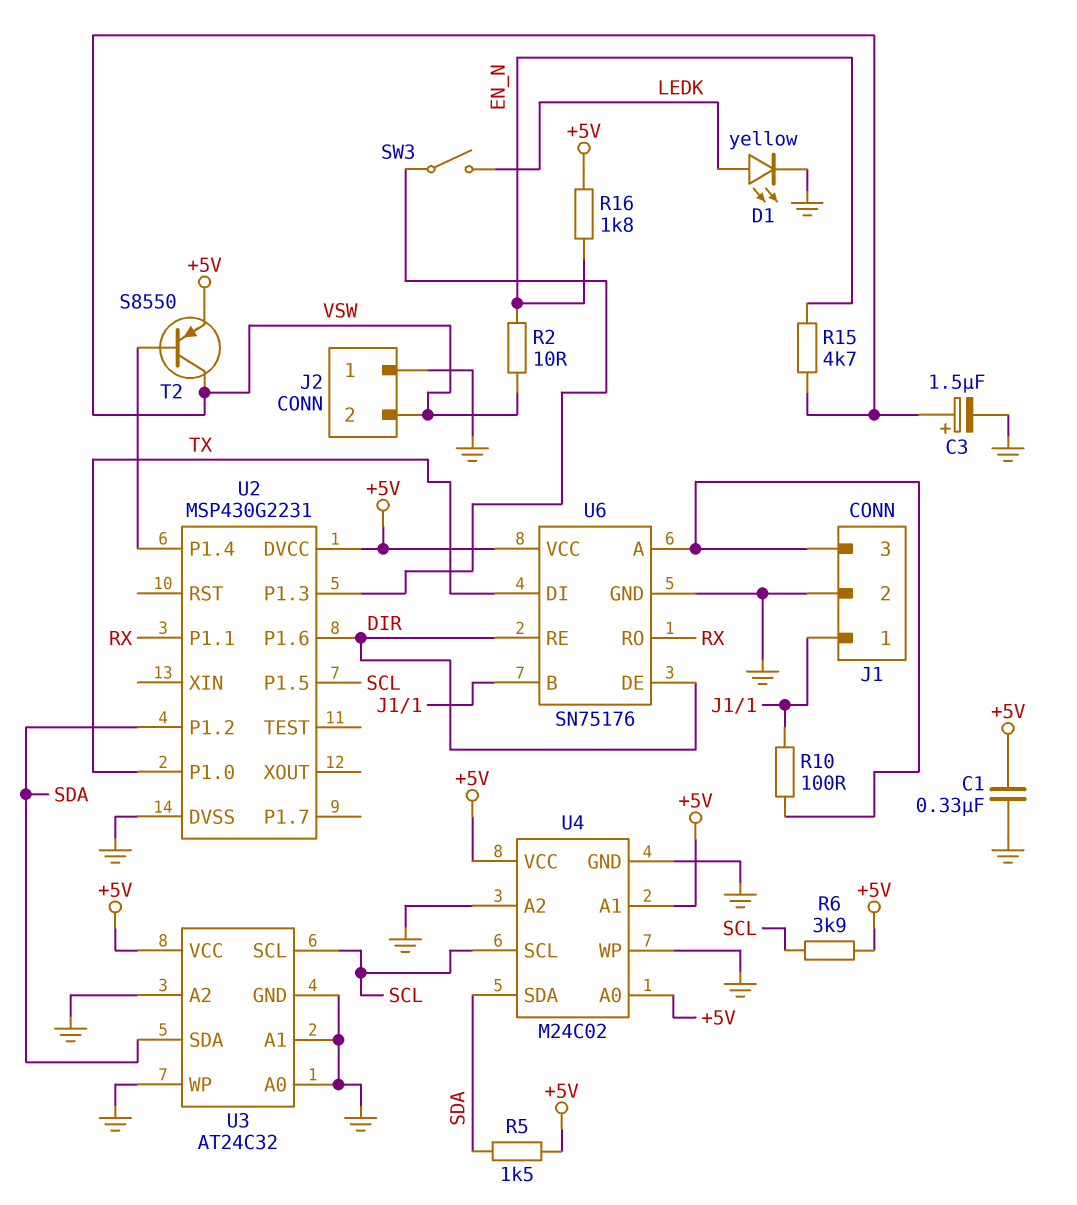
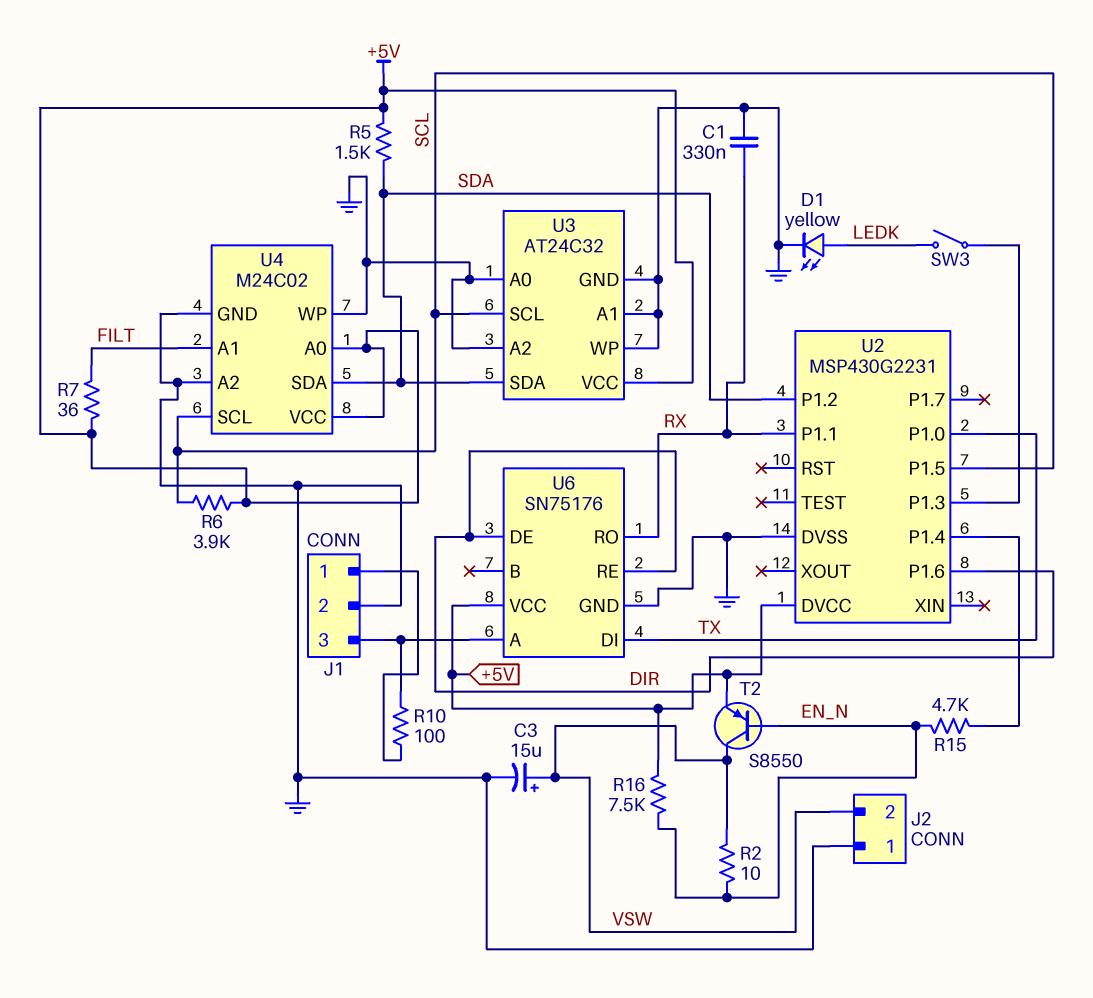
C1: 330nF (+5V, GND) -> 330nF (GND, RX)
C3: 1.5uF (plus VSW, minus GND) -> 15uF (plus VSW, minus GND)
R7: none -> 36 (+5V, FILT)
R15: 4.7k (EN_N, VSW) -> 4.7k (EN_N, U2/P1.4)
R16: 1.8k (+5V, EN_N) -> 7.5k (+5V, EN_N)
T2: PNP S8550 (B U2/P1.4, C VSW, E +5V) -> PNP S8550 (B EN_N, C VSW, E +5V)
U4 pin A1: +5V -> FILT
U6 pin B: J1/1 -> none

